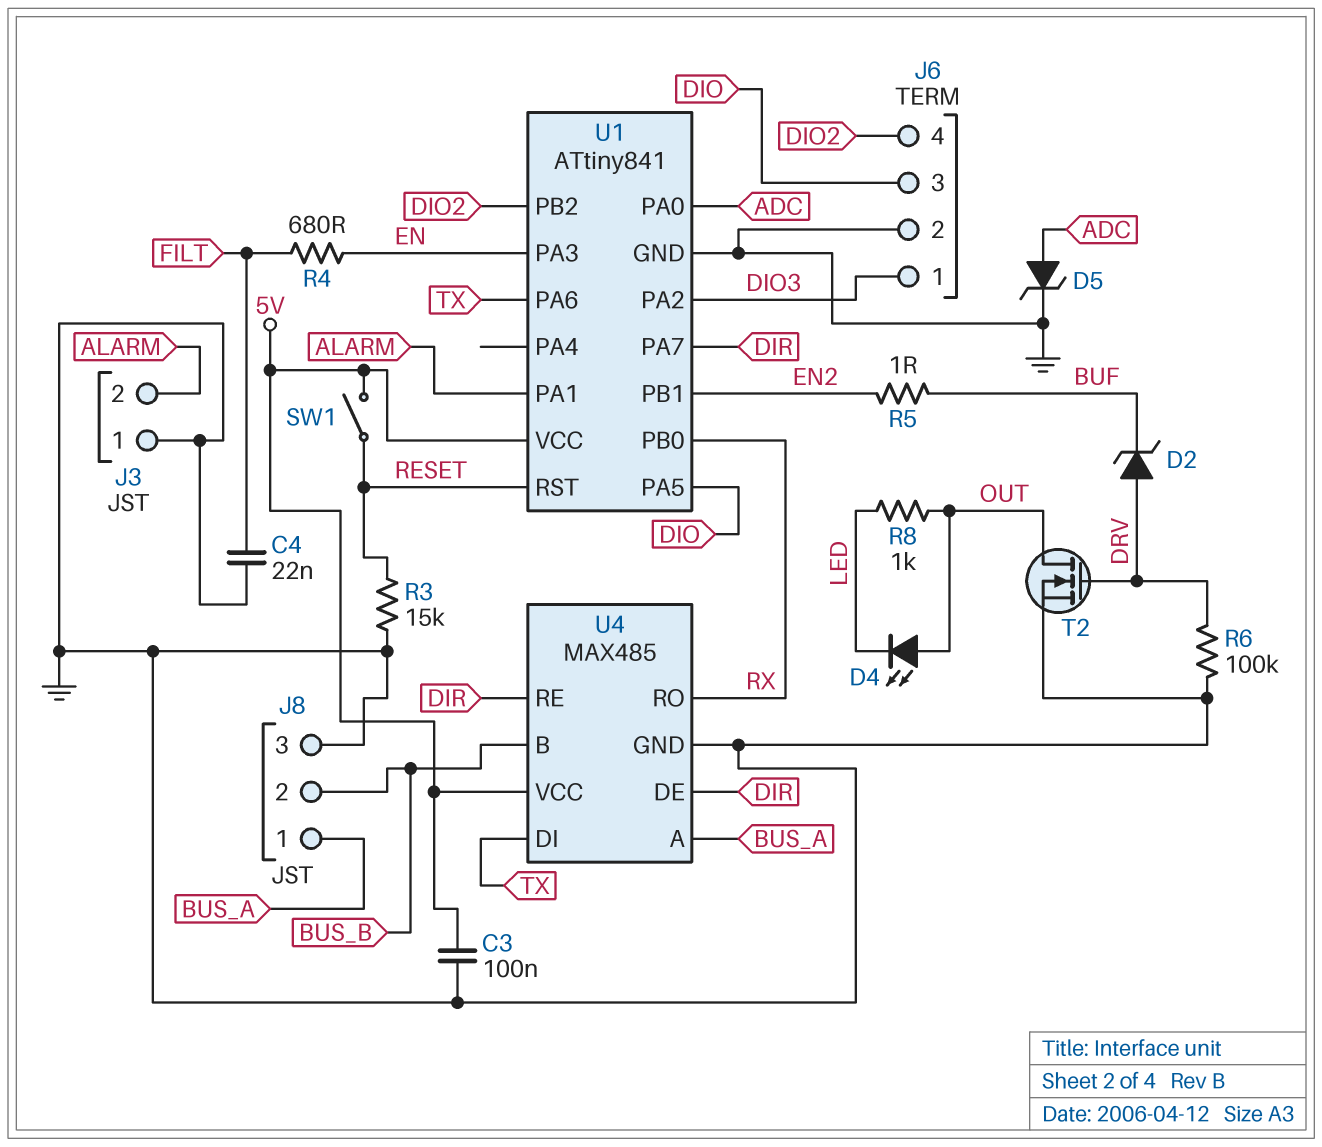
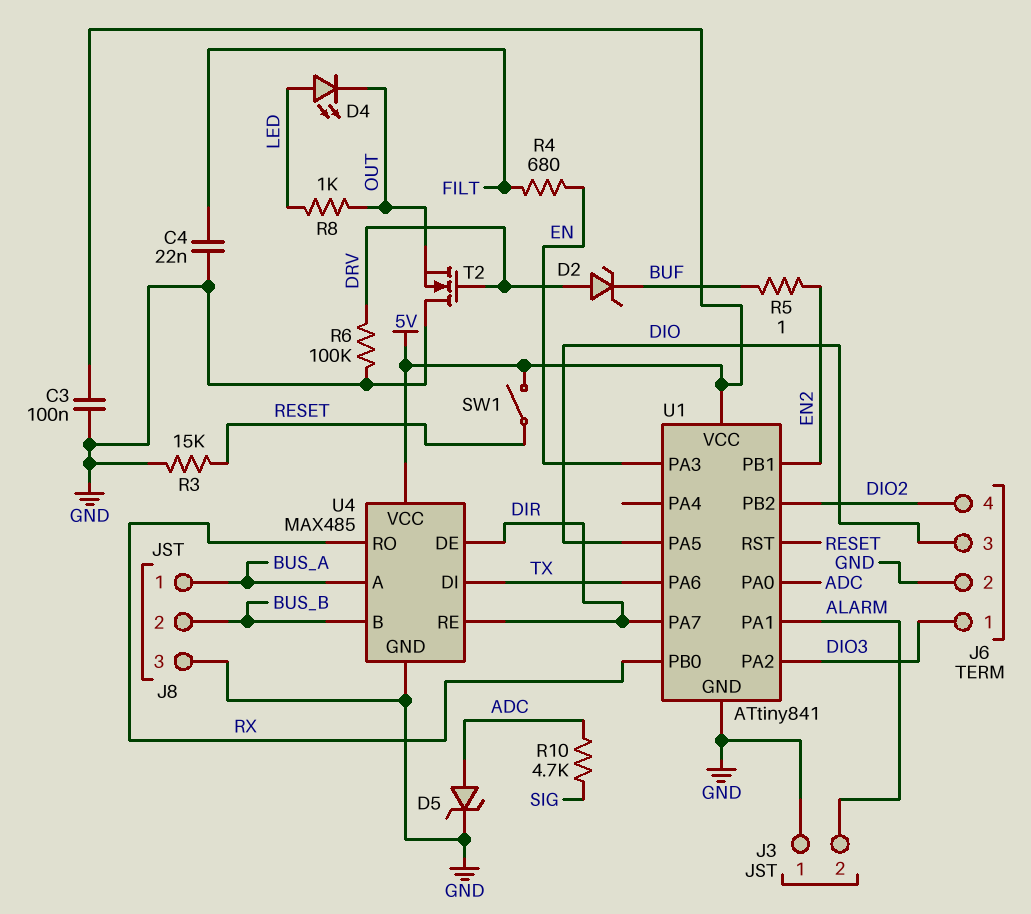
D4: LED (A OUT, K LED) -> LED (A LED, K OUT)
R10: none -> 4.7k (ADC, SIG)
T2: NMOS (G DRV, D OUT, S GND) -> NMOS (G DRV, D GND, S OUT)

